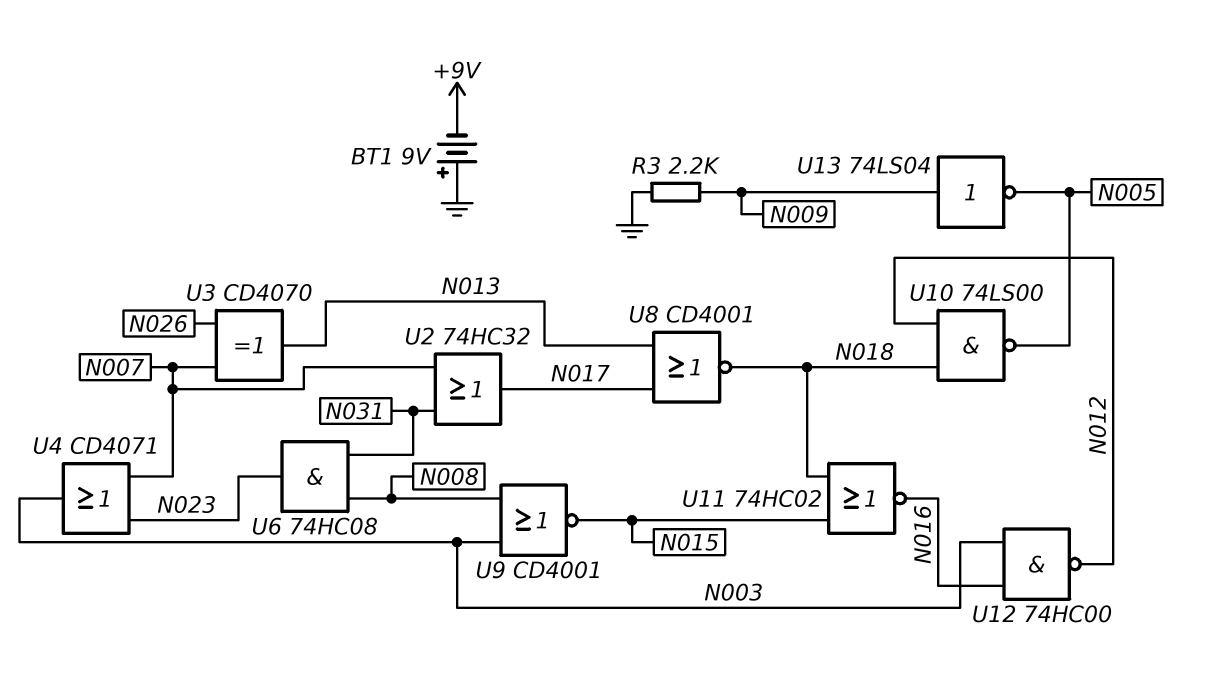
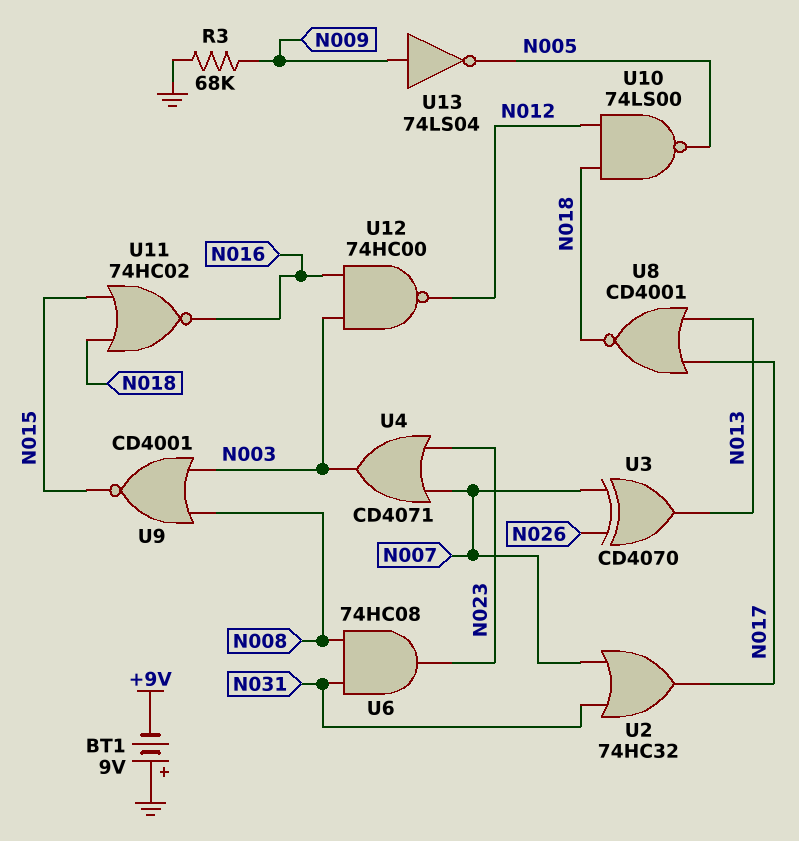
R3: 2.2k (GND, N009) -> 68k (GND, N009)

